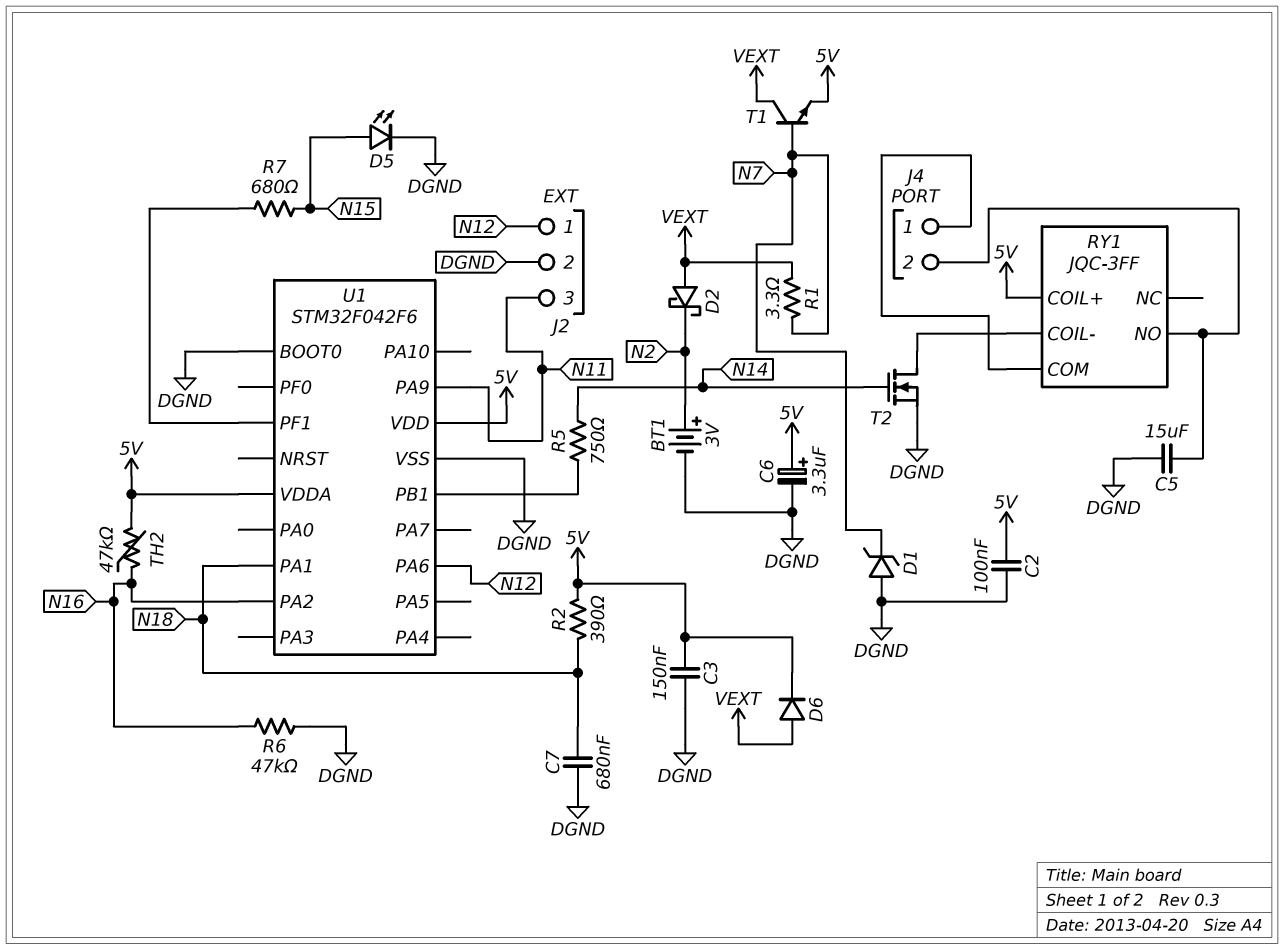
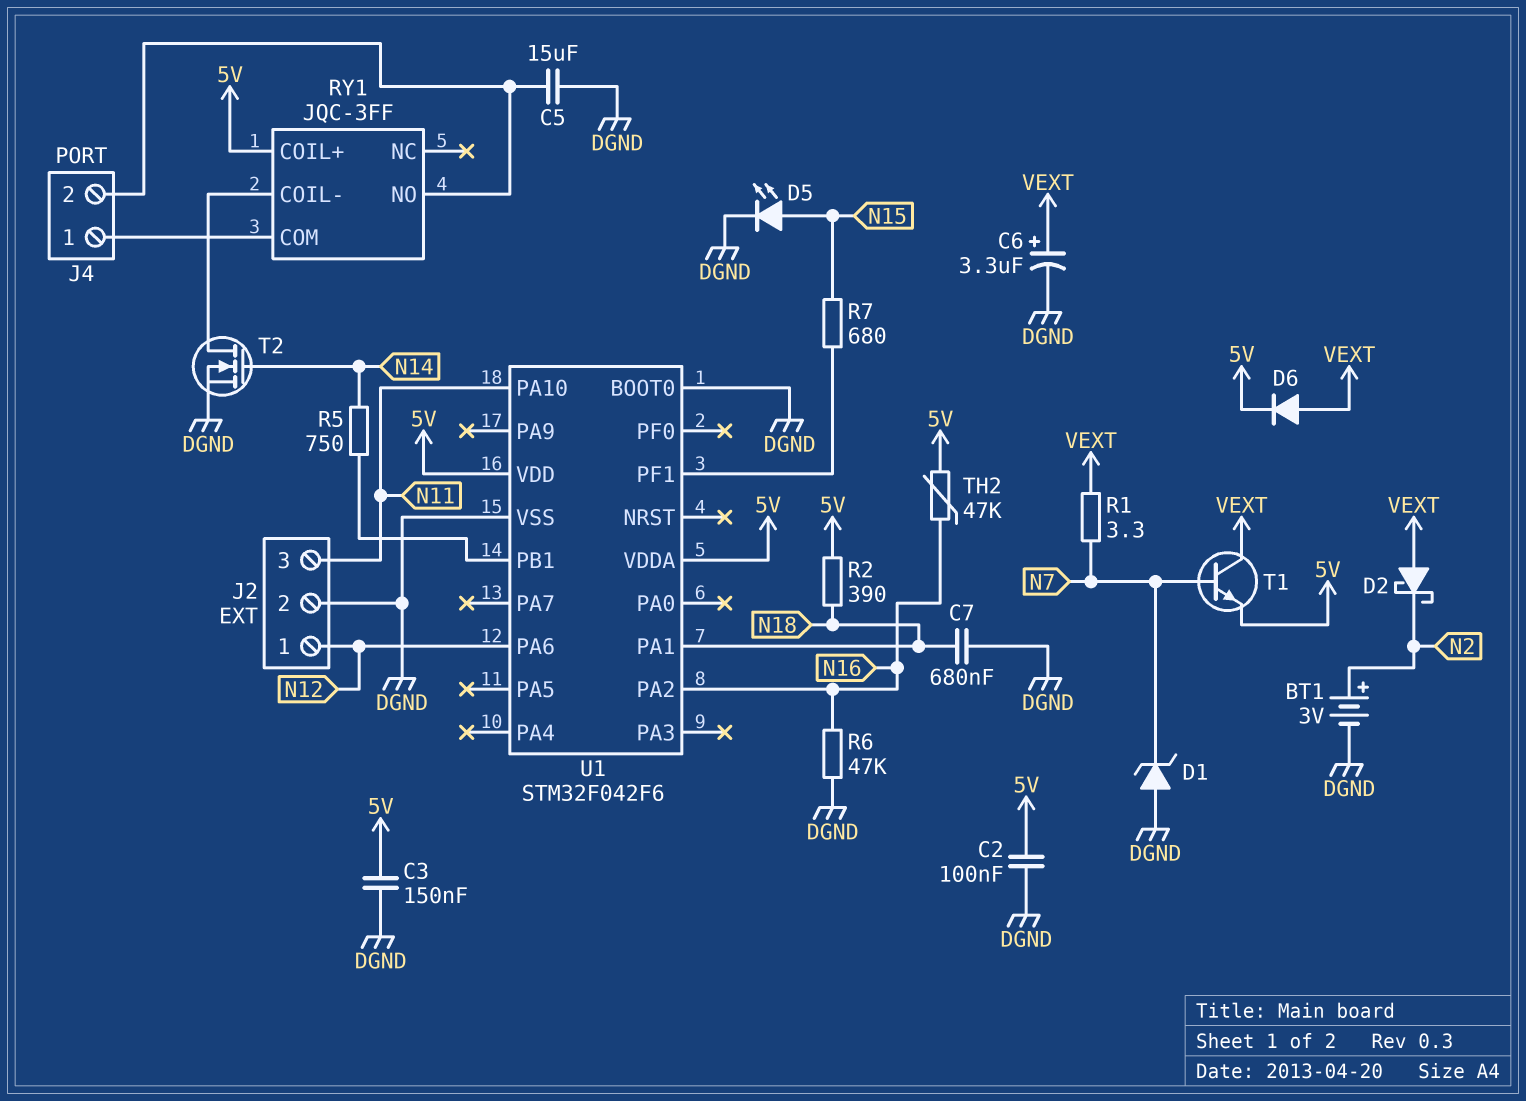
C6: 3.3uF (plus 5V, minus DGND) -> 3.3uF (plus VEXT, minus DGND)
U1 pin PA9: N11 -> none
U1 pin PA10: none -> N11

